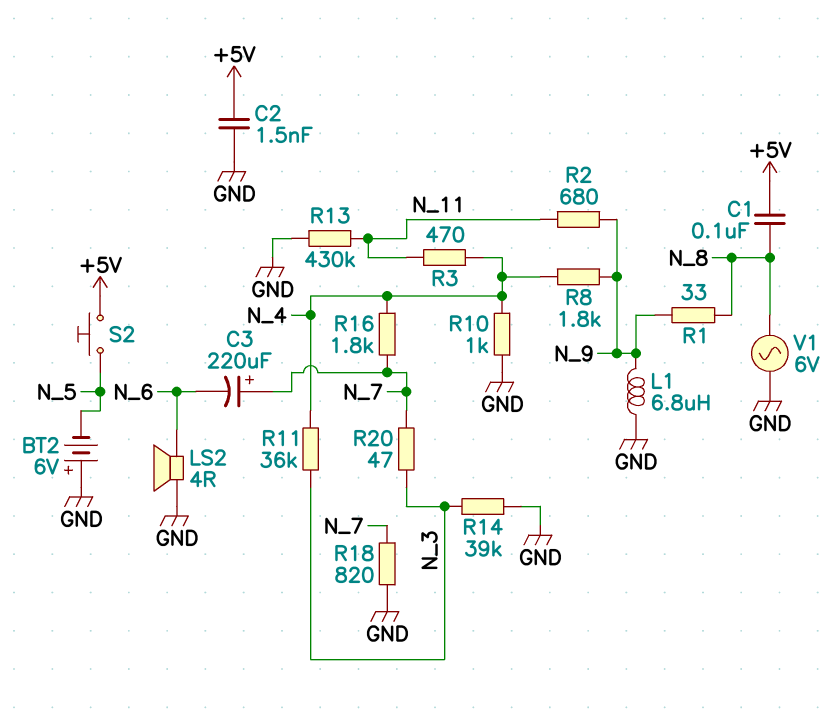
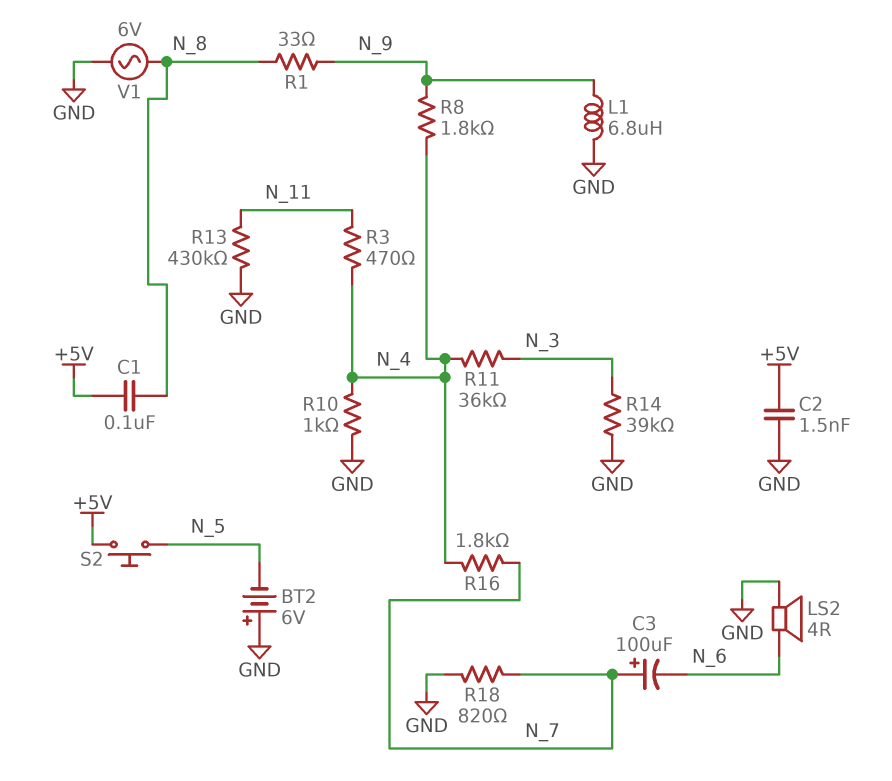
C3: 220uF (plus N_7, minus N_6) -> 100uF (plus N_7, minus N_6)
R2: 680 (N_9, N_11) -> none
R20: 47 (N_3, N_7) -> none

